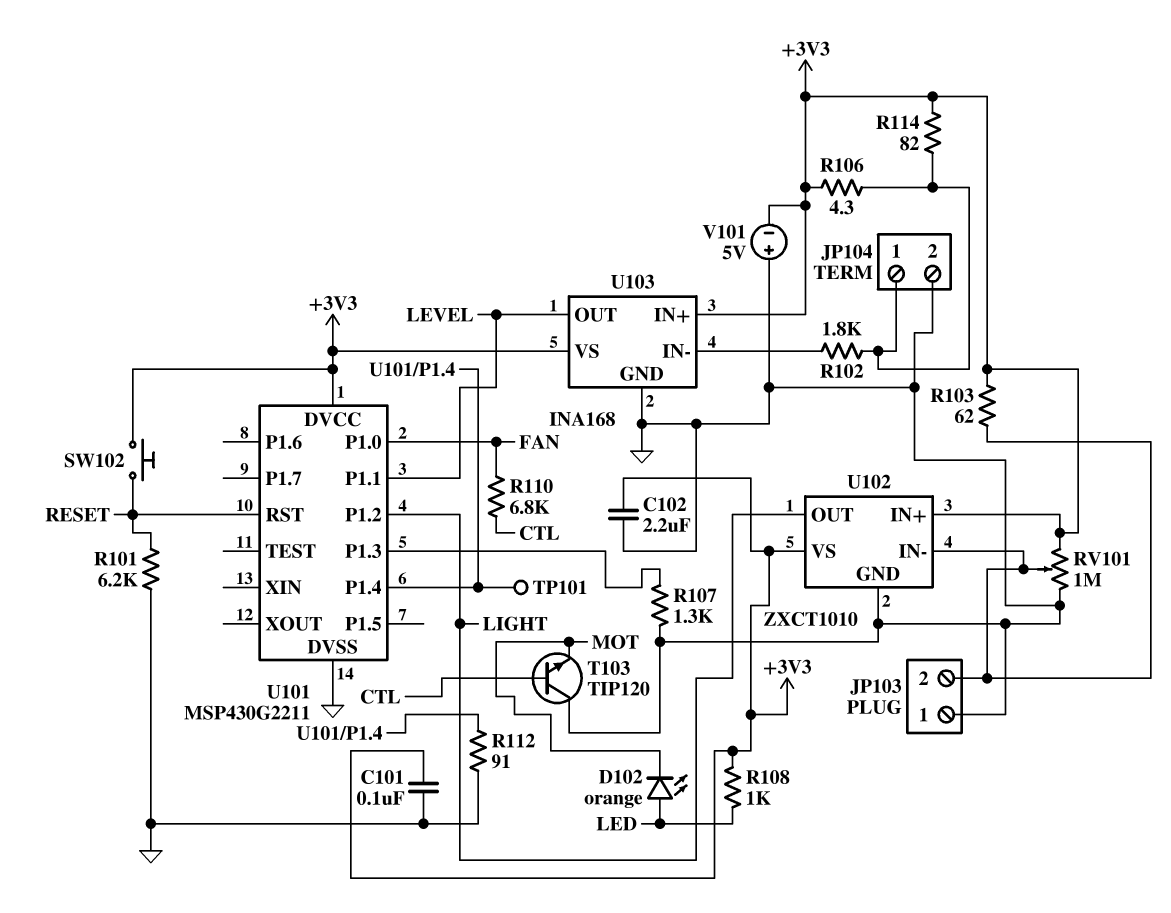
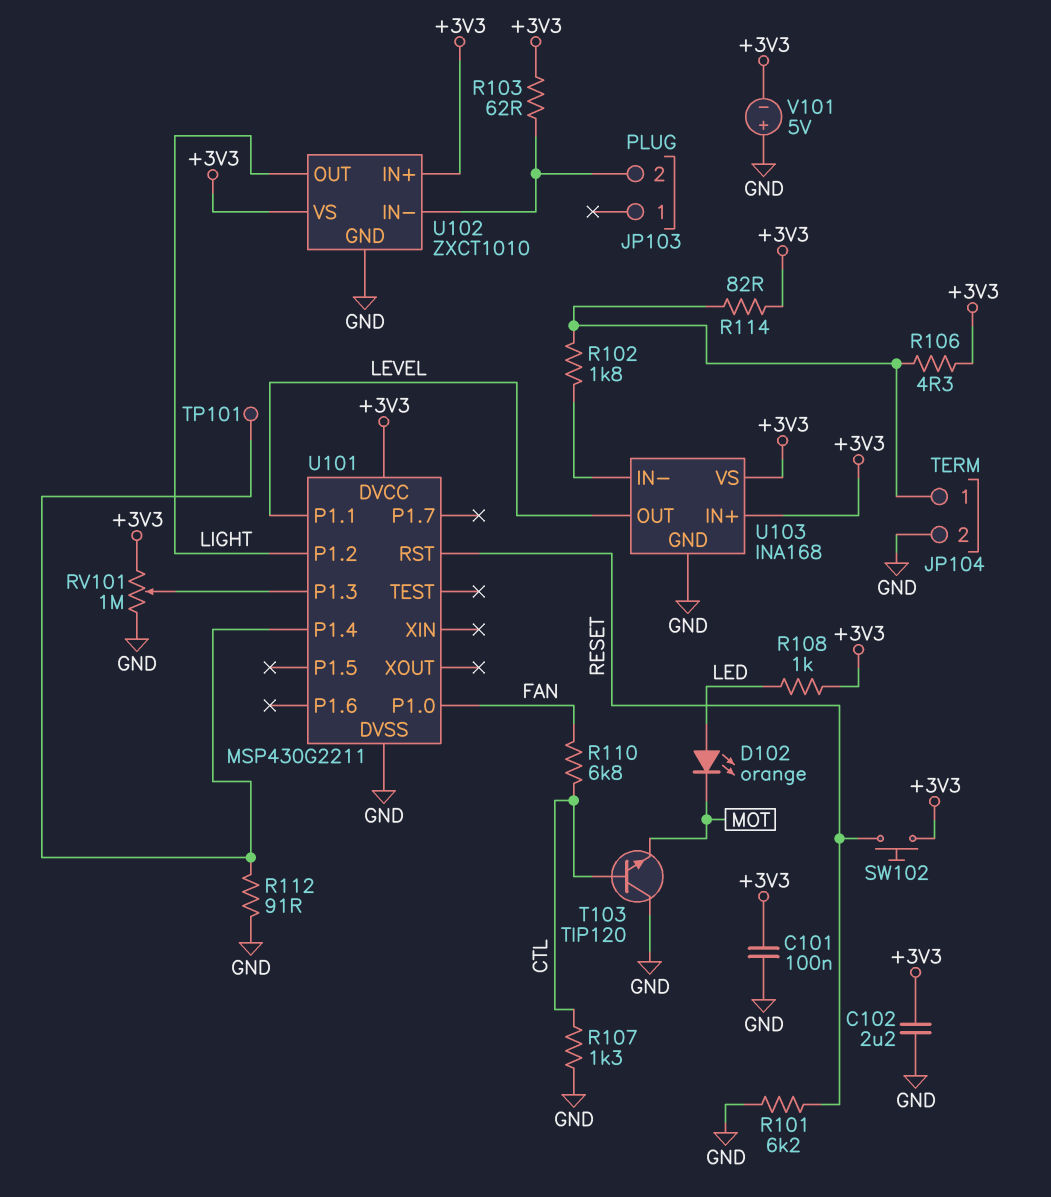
JP103 pin 1: GND -> none
R107: 1.3k (GND, U101/P1.3) -> 1.3k (CTL, GND)
RV101: 1M (+3V3, GND, wiper JP103/2) -> 1M (+3V3, GND, wiper U101/P1.3)

